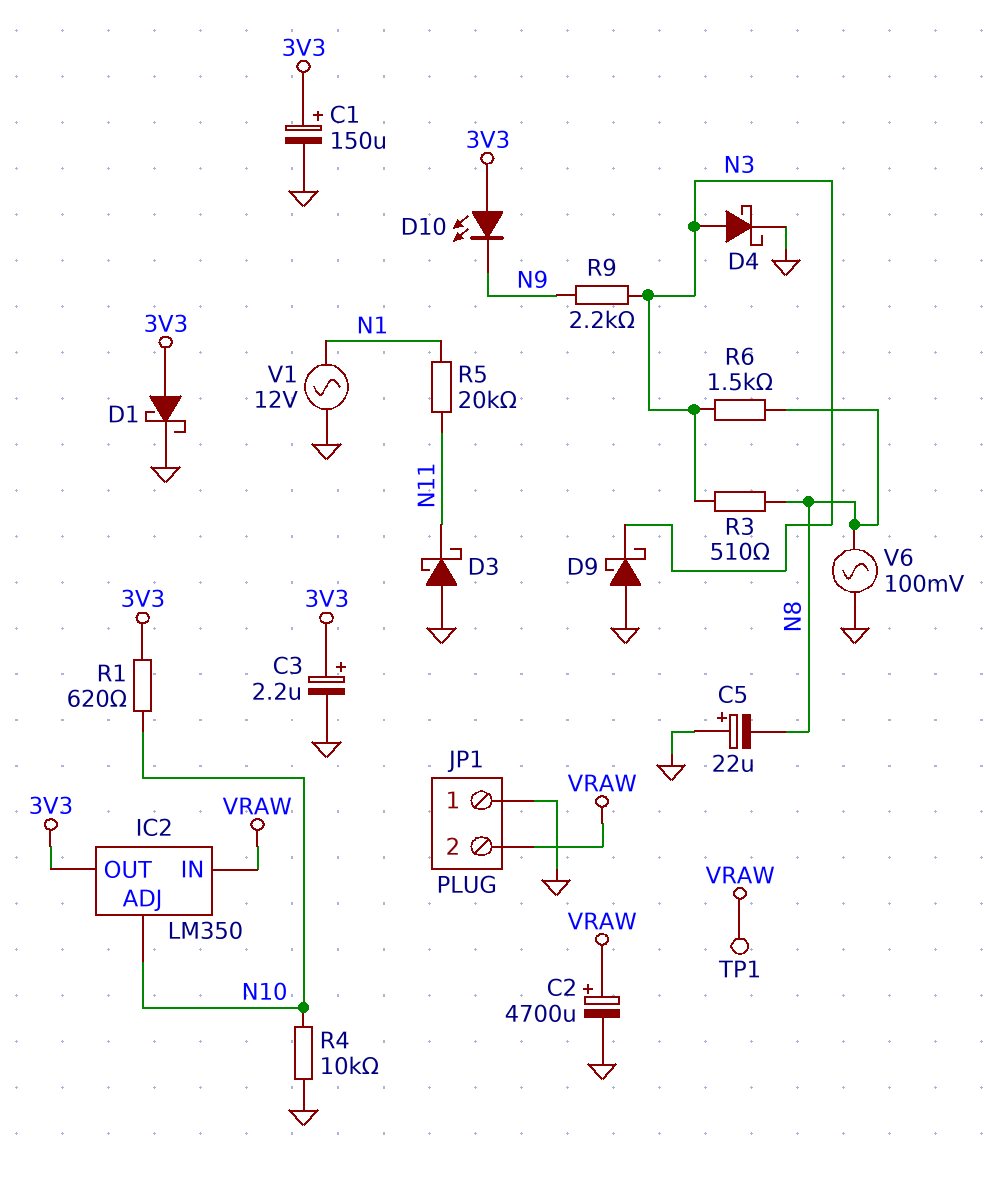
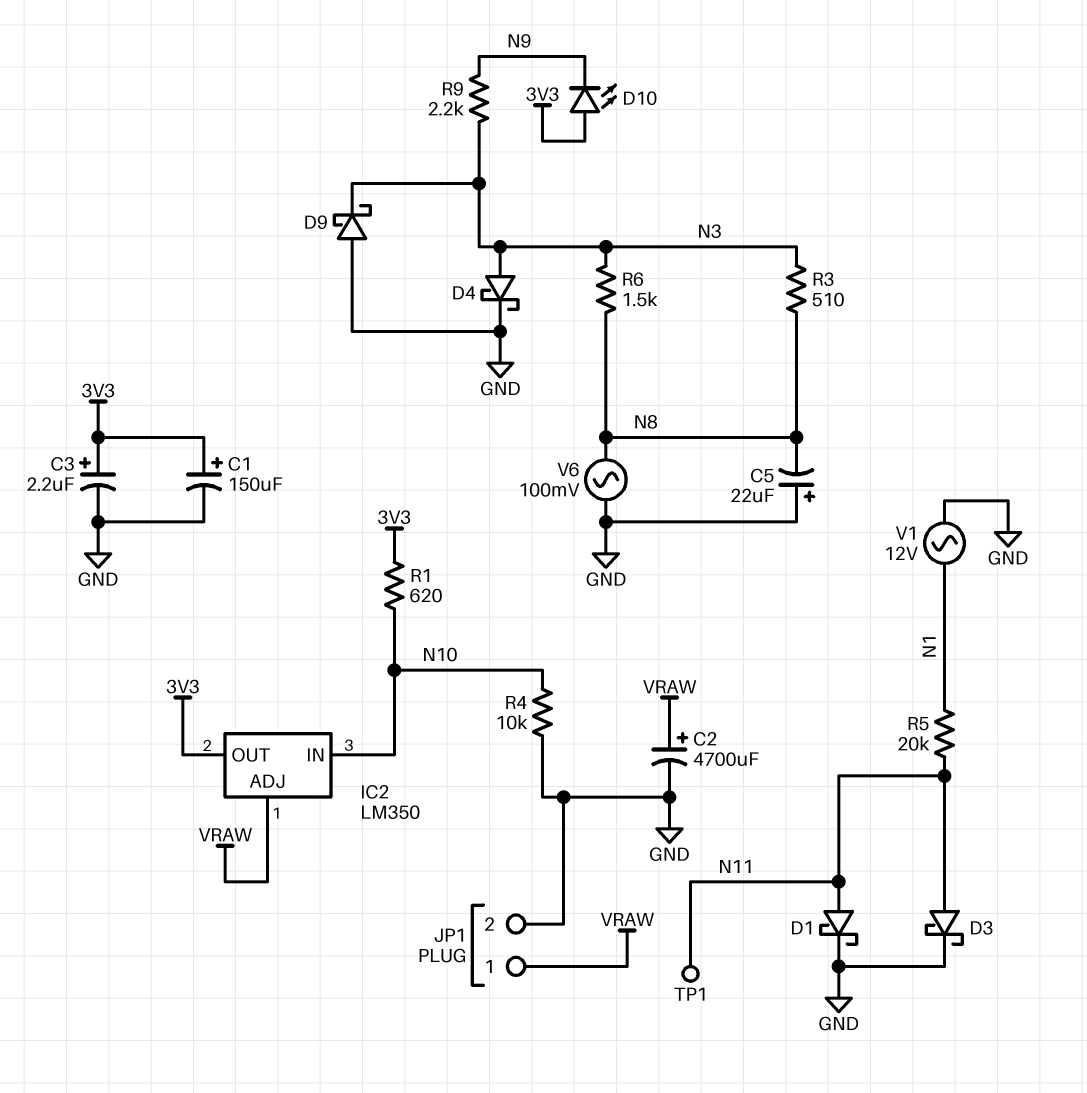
D1: schottky (A 3V3, K GND) -> schottky (A N11, K GND)
D3: schottky (A GND, K N11) -> schottky (A N11, K GND)
IC2 pin ADJ: N10 -> VRAW
IC2 pin IN: VRAW -> N10
JP1 pin 1: GND -> VRAW
JP1 pin 2: VRAW -> GND
TP1: test point (VRAW) -> test point (N11)

